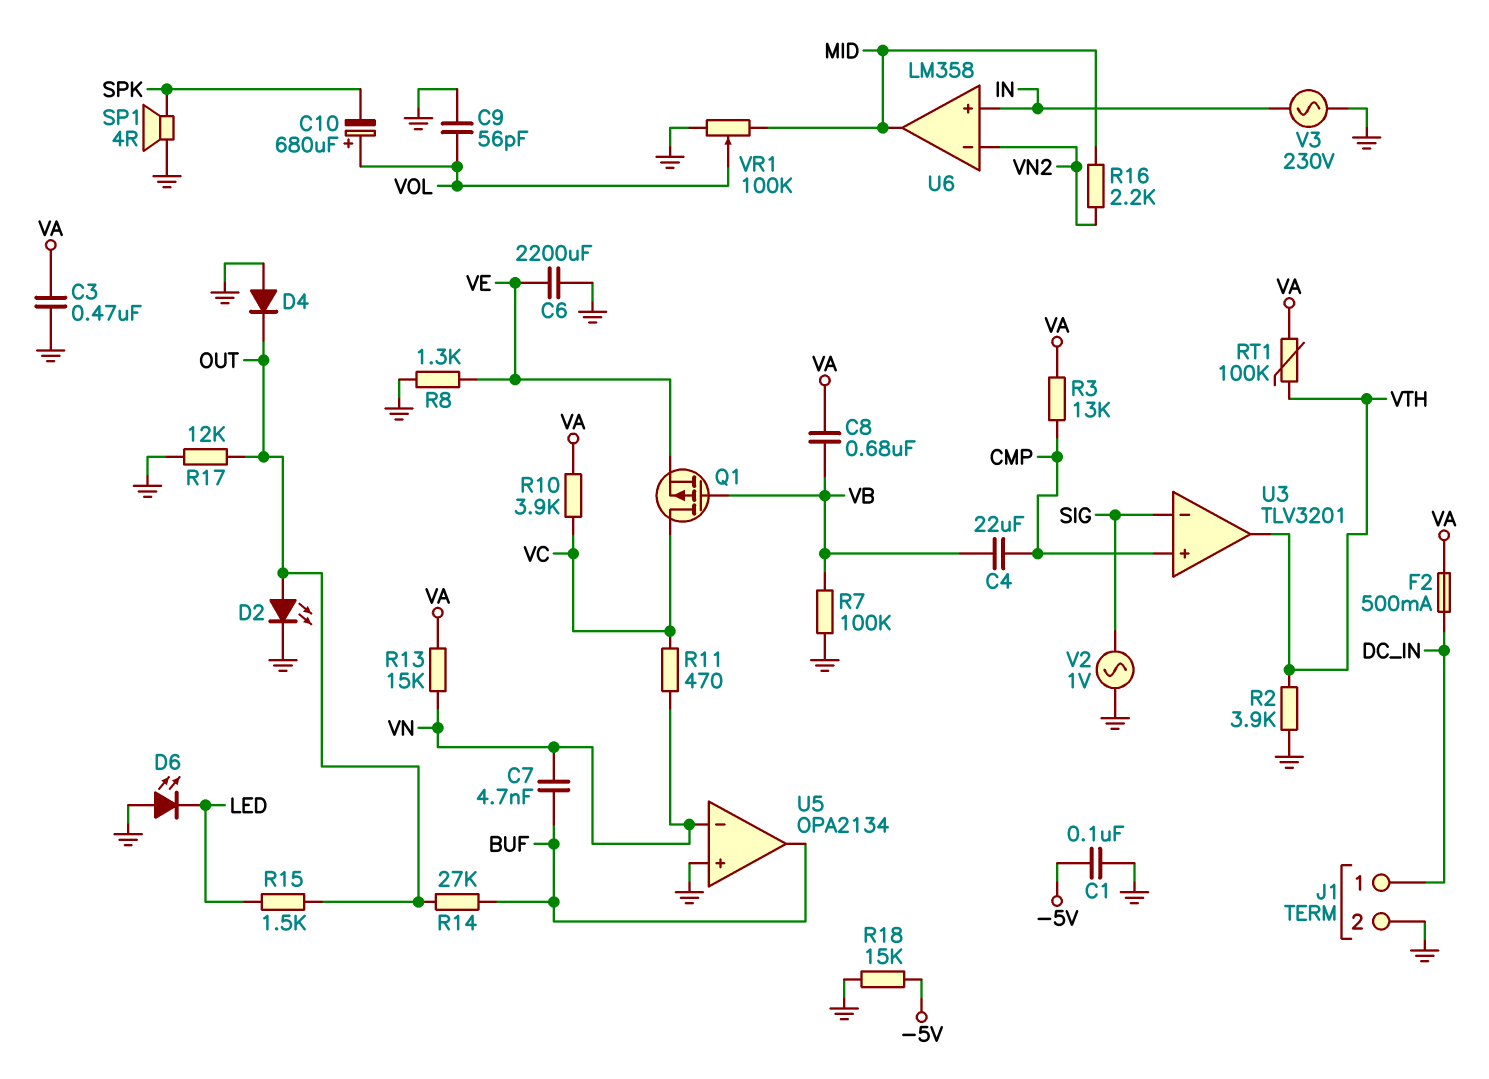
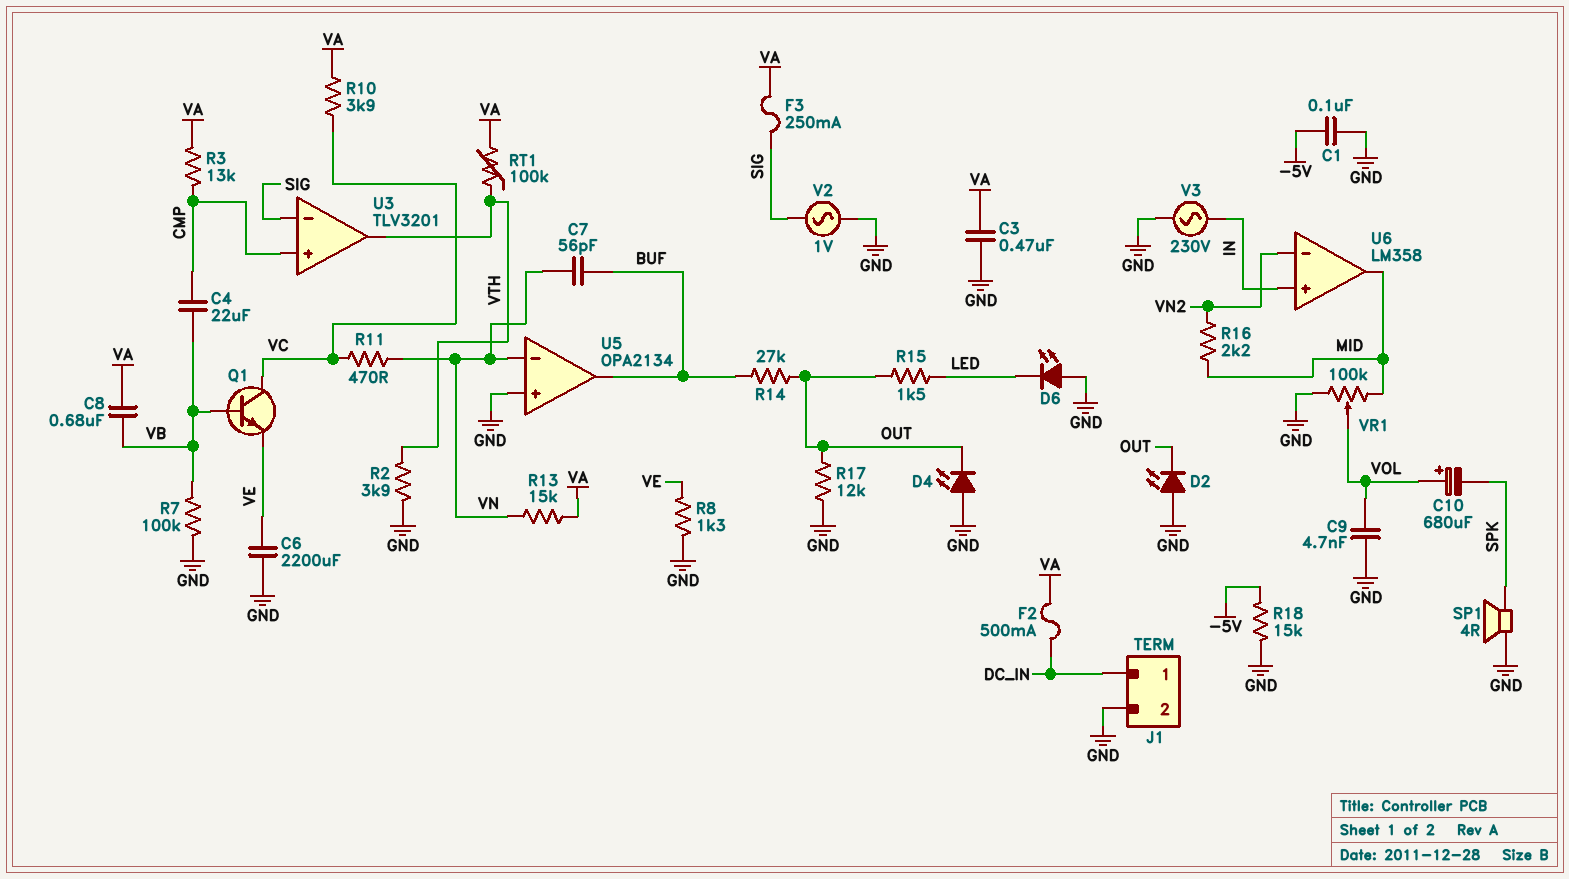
C7: 4.7nF (BUF, VN) -> 56pF (BUF, VN)
C9: 56pF (GND, VOL) -> 4.7nF (GND, VOL)
D2: LED (A OUT, K GND) -> LED (A GND, K OUT)
D4: diode (A GND, K OUT) -> LED (A GND, K OUT)
F3: none -> 250mA (SIG, VA)
Q1: PMOS (G VB, D VC, S VE) -> NPN (B VB, C VC, E VE)

